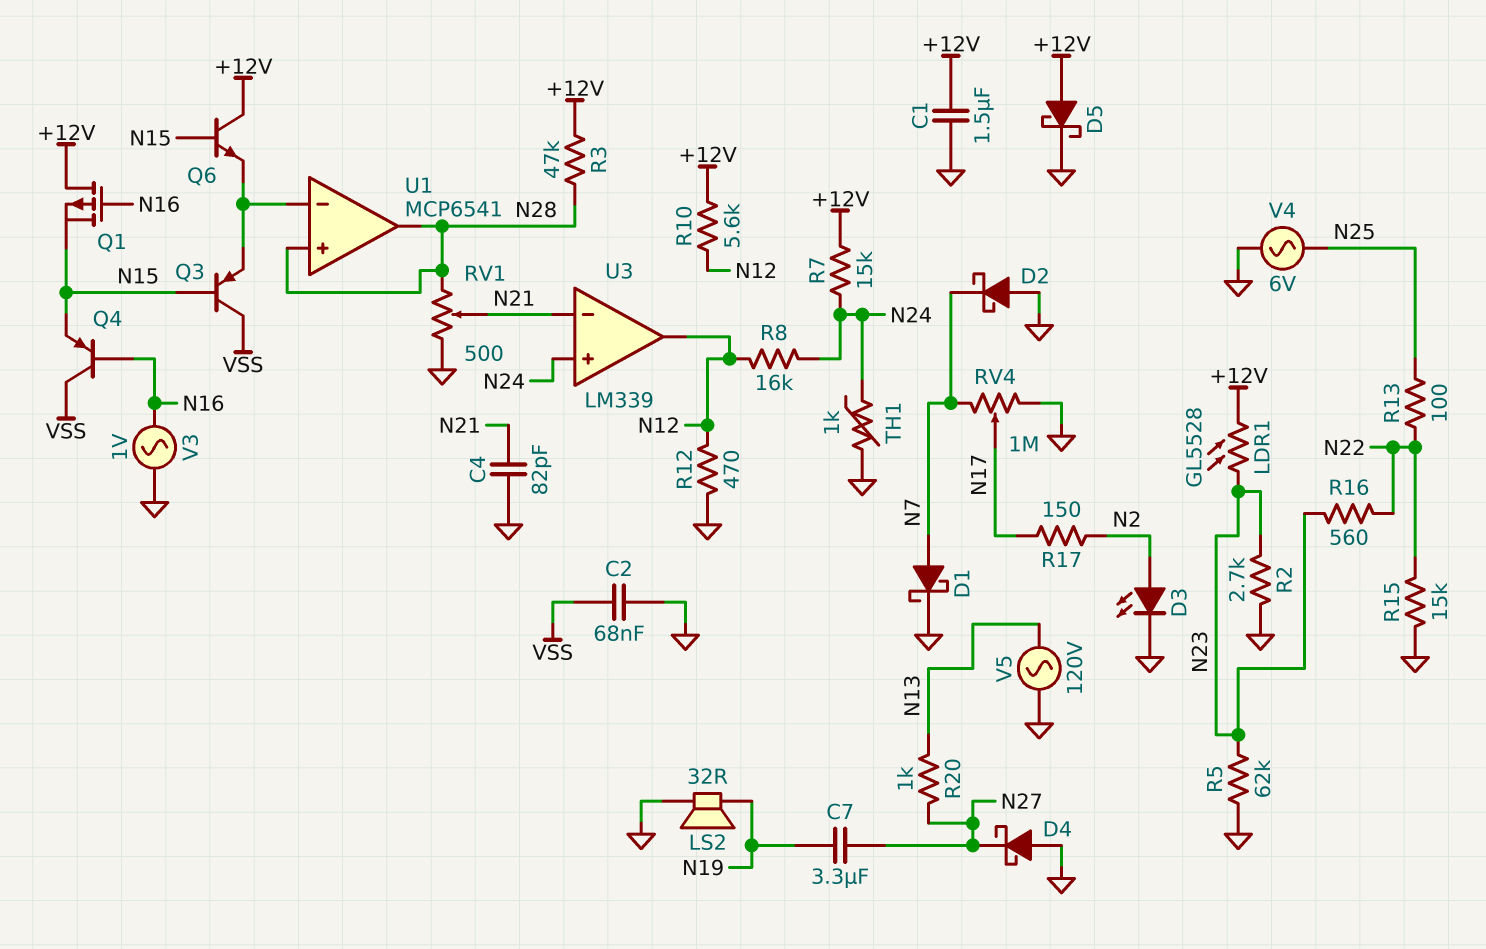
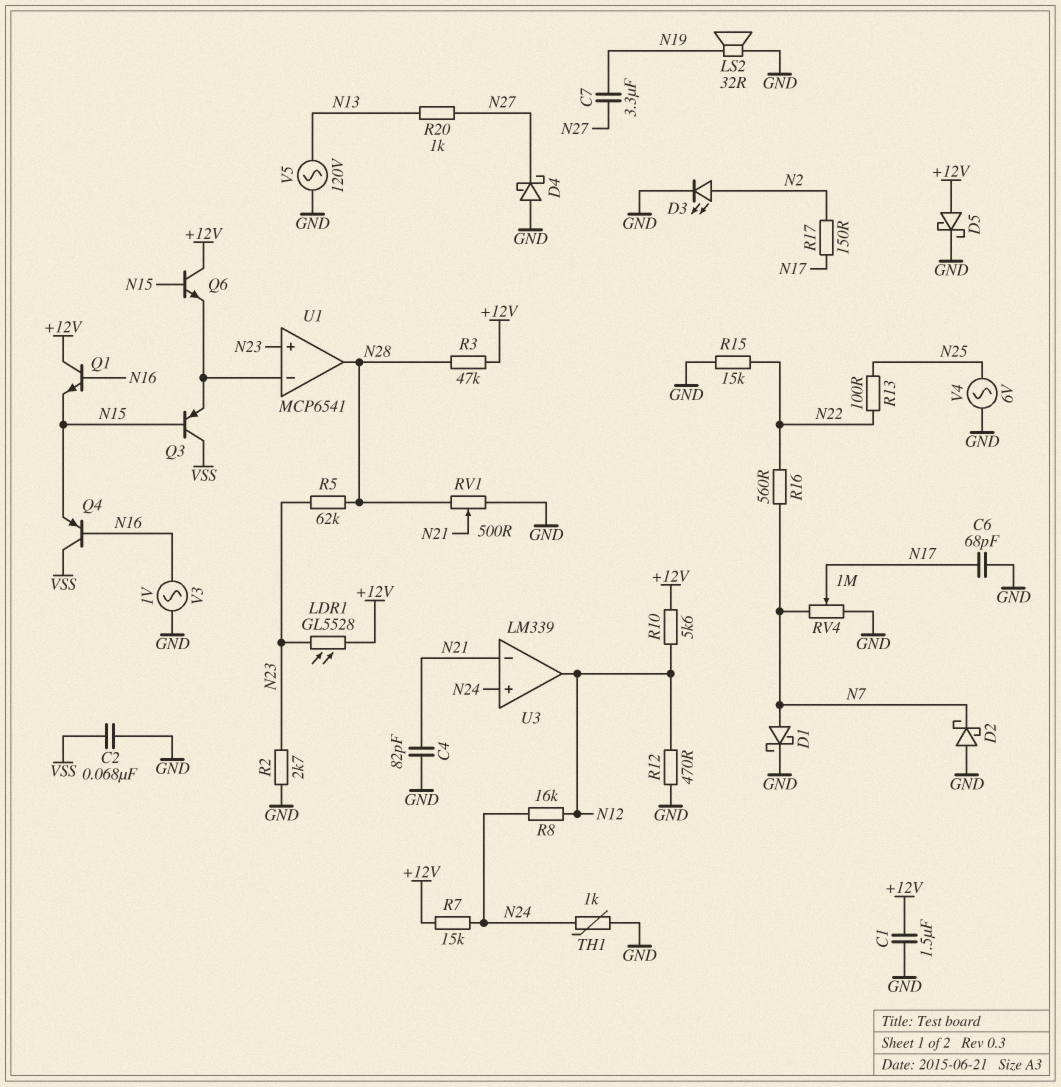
C6: none -> 68pF (GND, N17)
Q1: PMOS (G N16, D +12V, S N15) -> NPN (B N16, C +12V, E N15)
R5: 62k (GND, N23) -> 62k (N23, N28)
R16: 560 (N22, N23) -> 560 (N7, N22)
U1 pin in+: N28 -> N23

